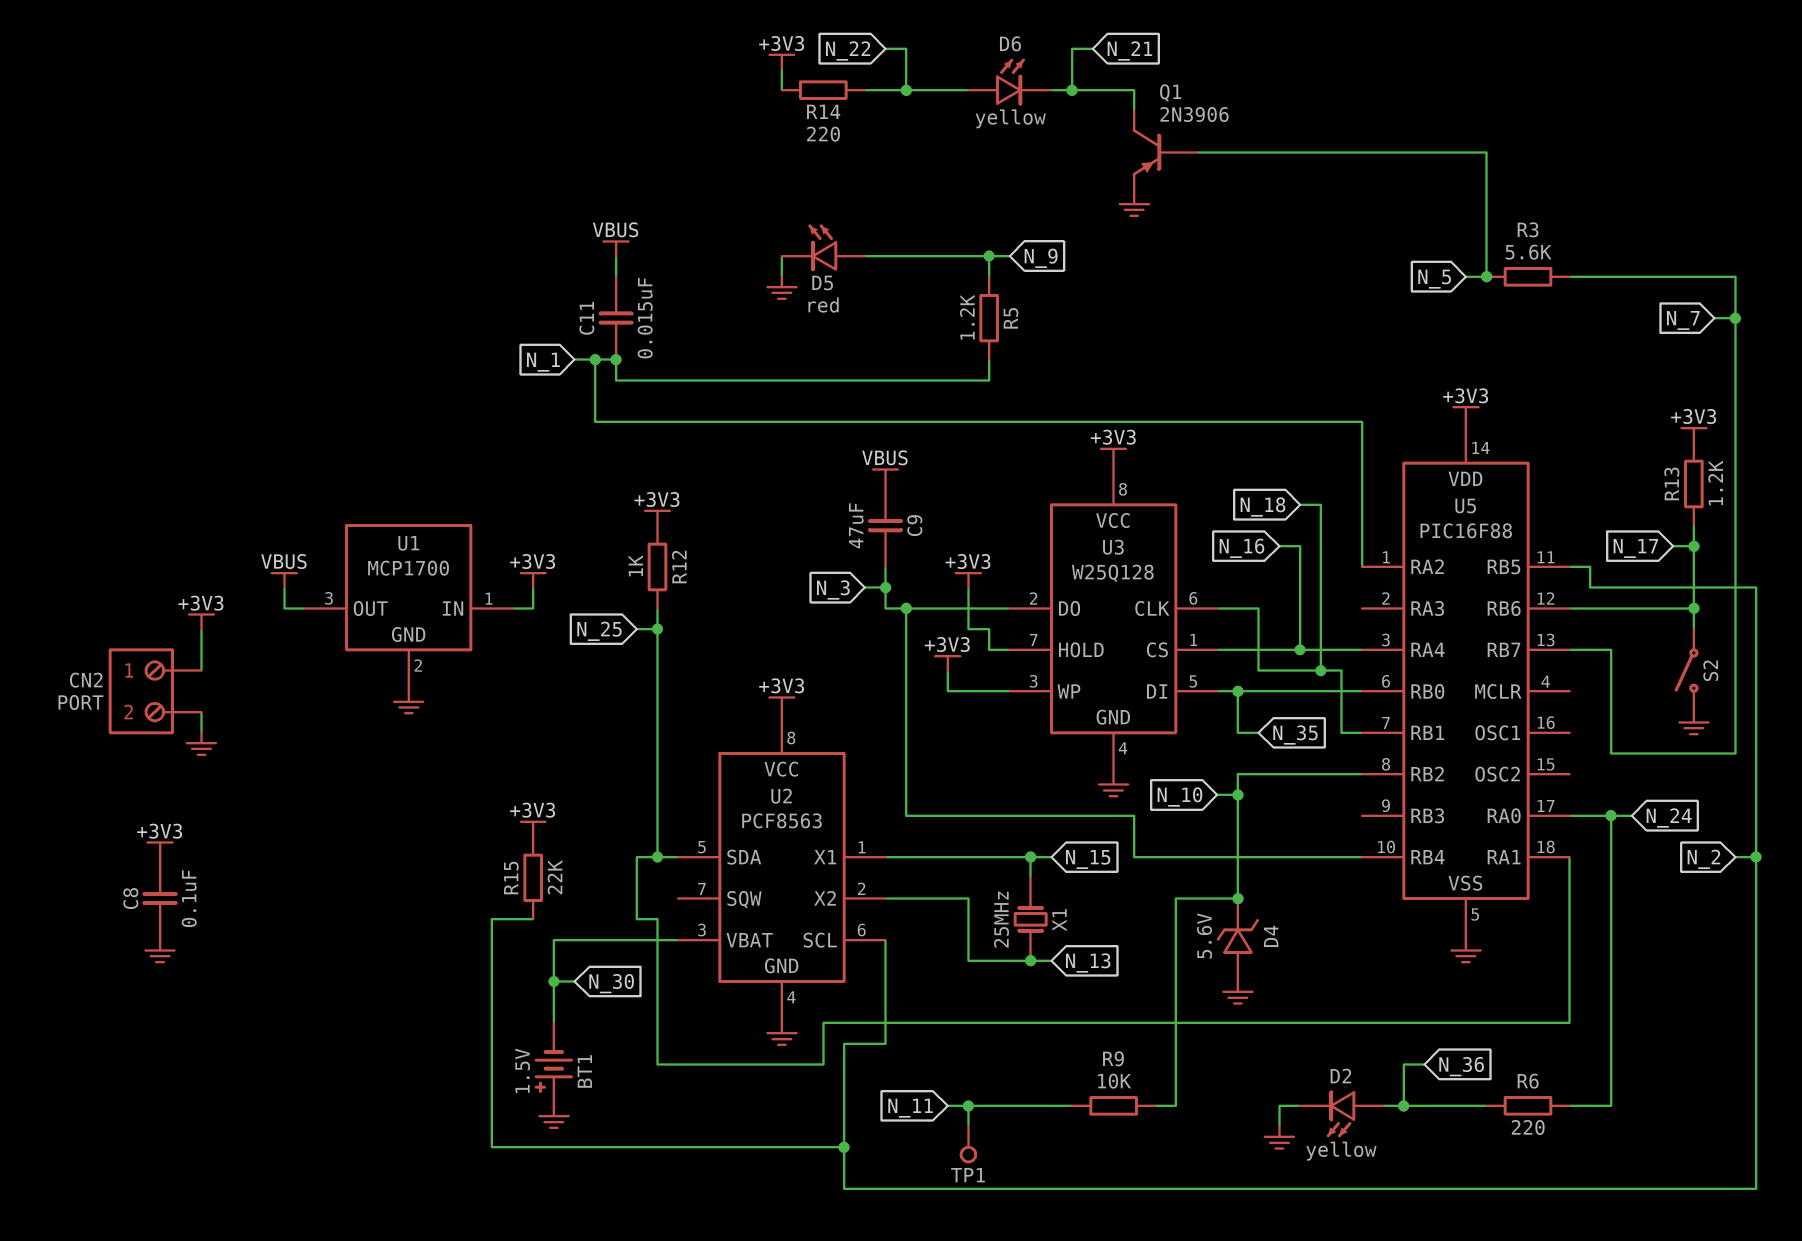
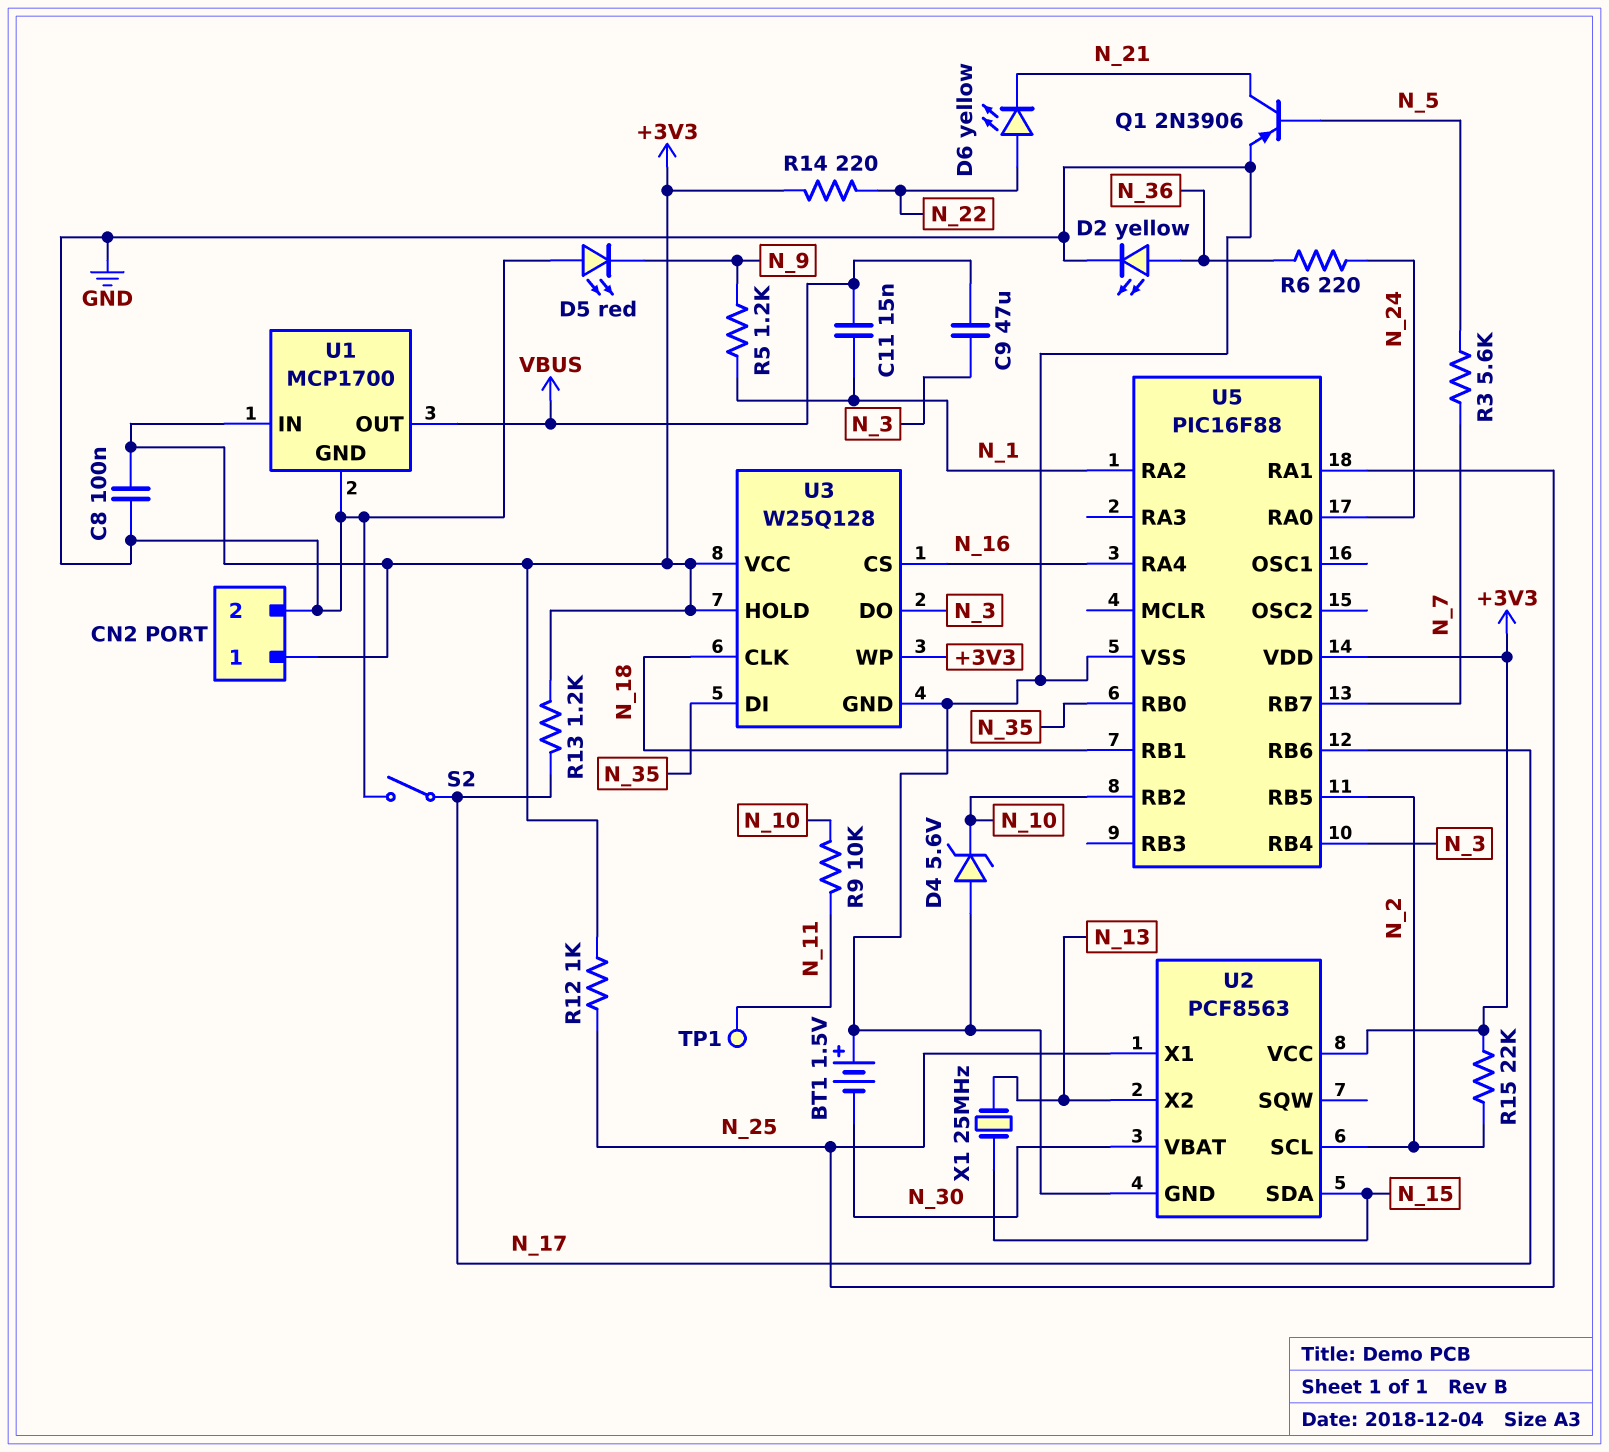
D5: LED red (A N_9, K GND) -> LED red (A GND, K N_9)
U2 pin SDA: N_25 -> N_15
U2 pin X1: N_15 -> N_25

